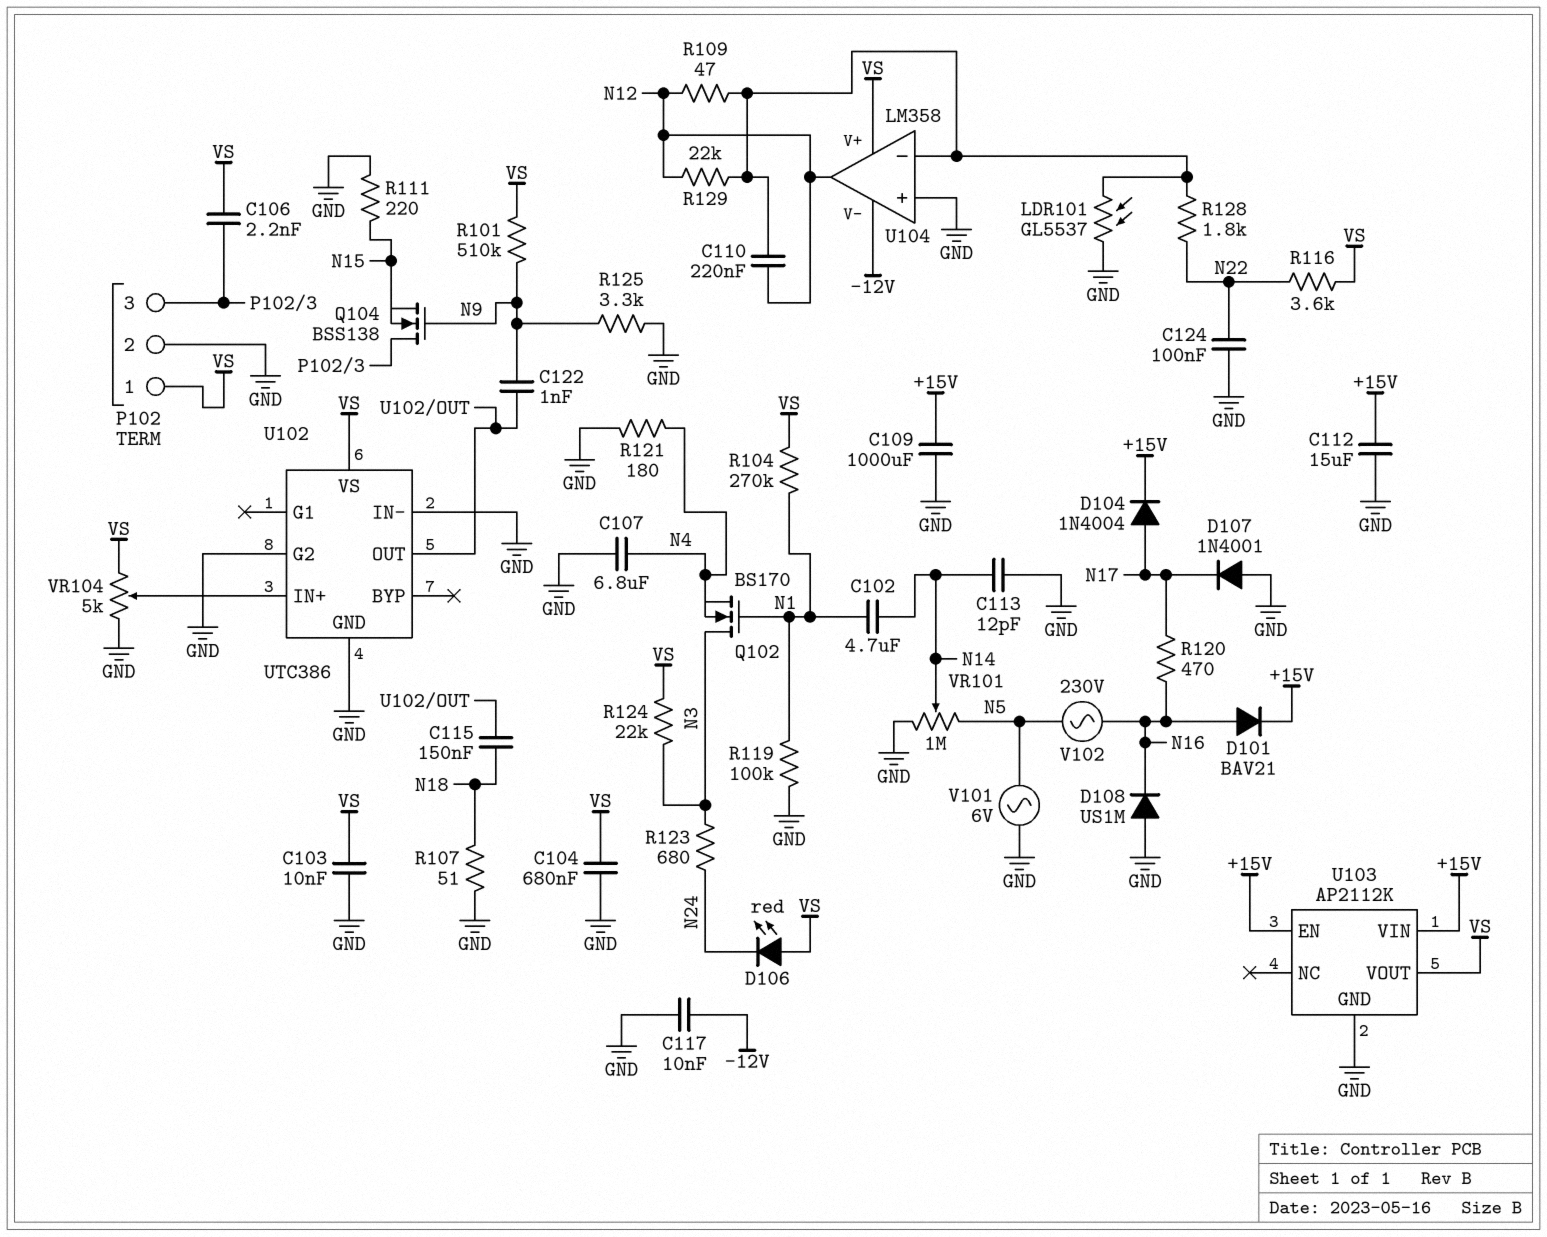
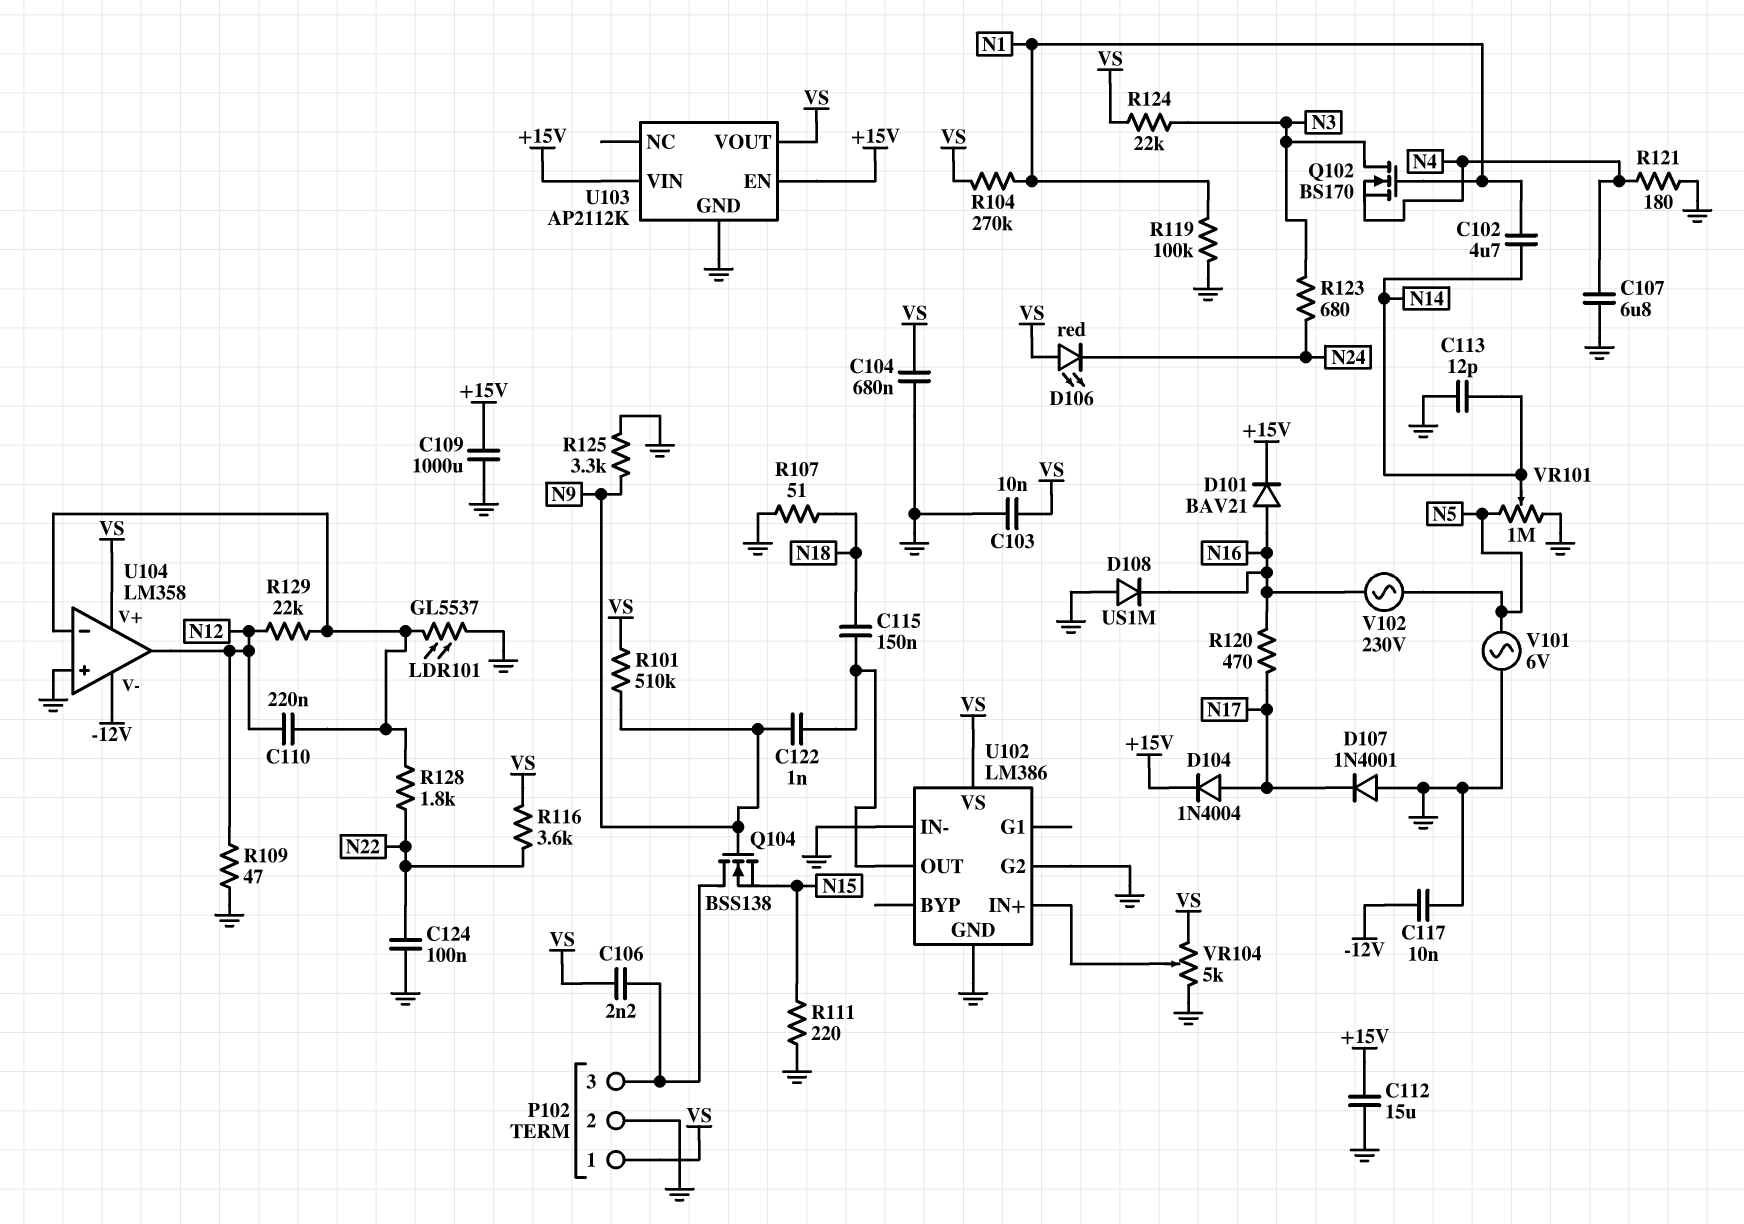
R109: 47 (N12, U104/in-) -> 47 (GND, N12)
U102: UTC386 -> LM386

